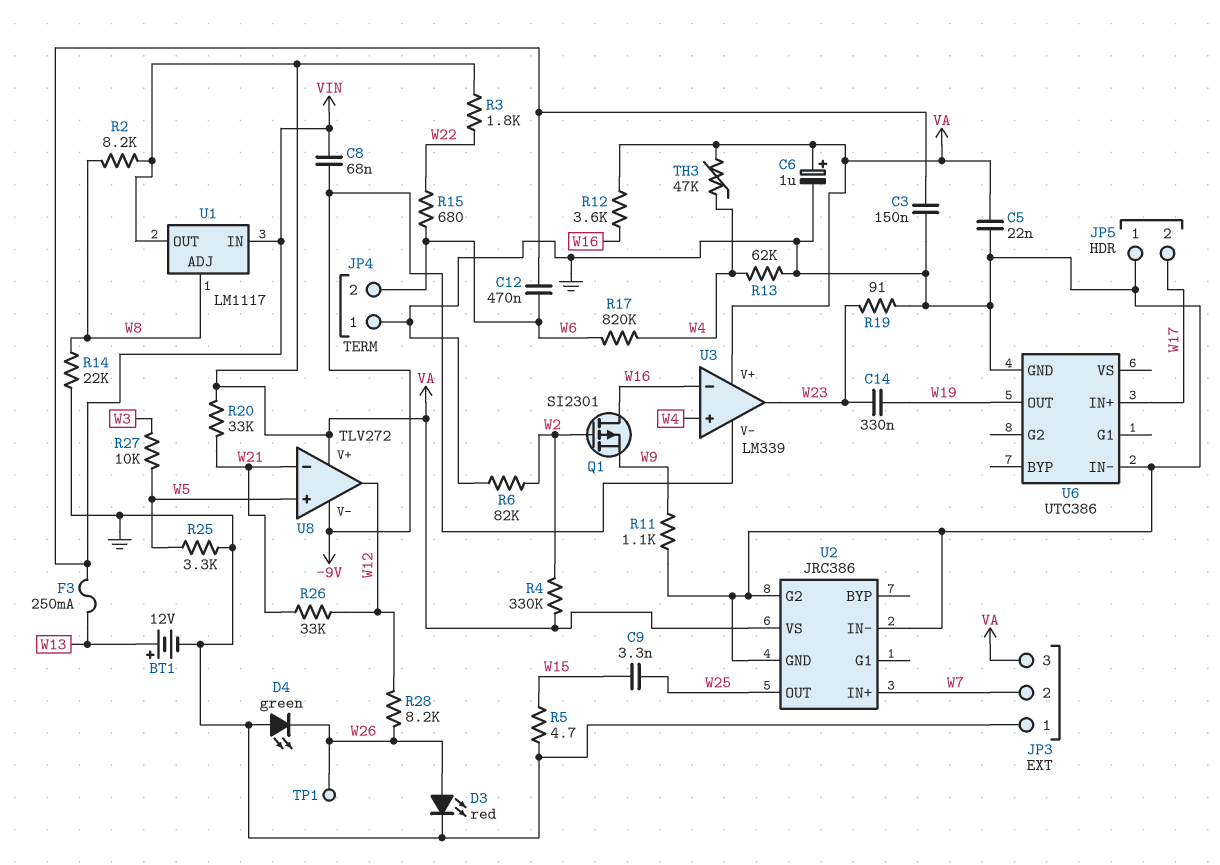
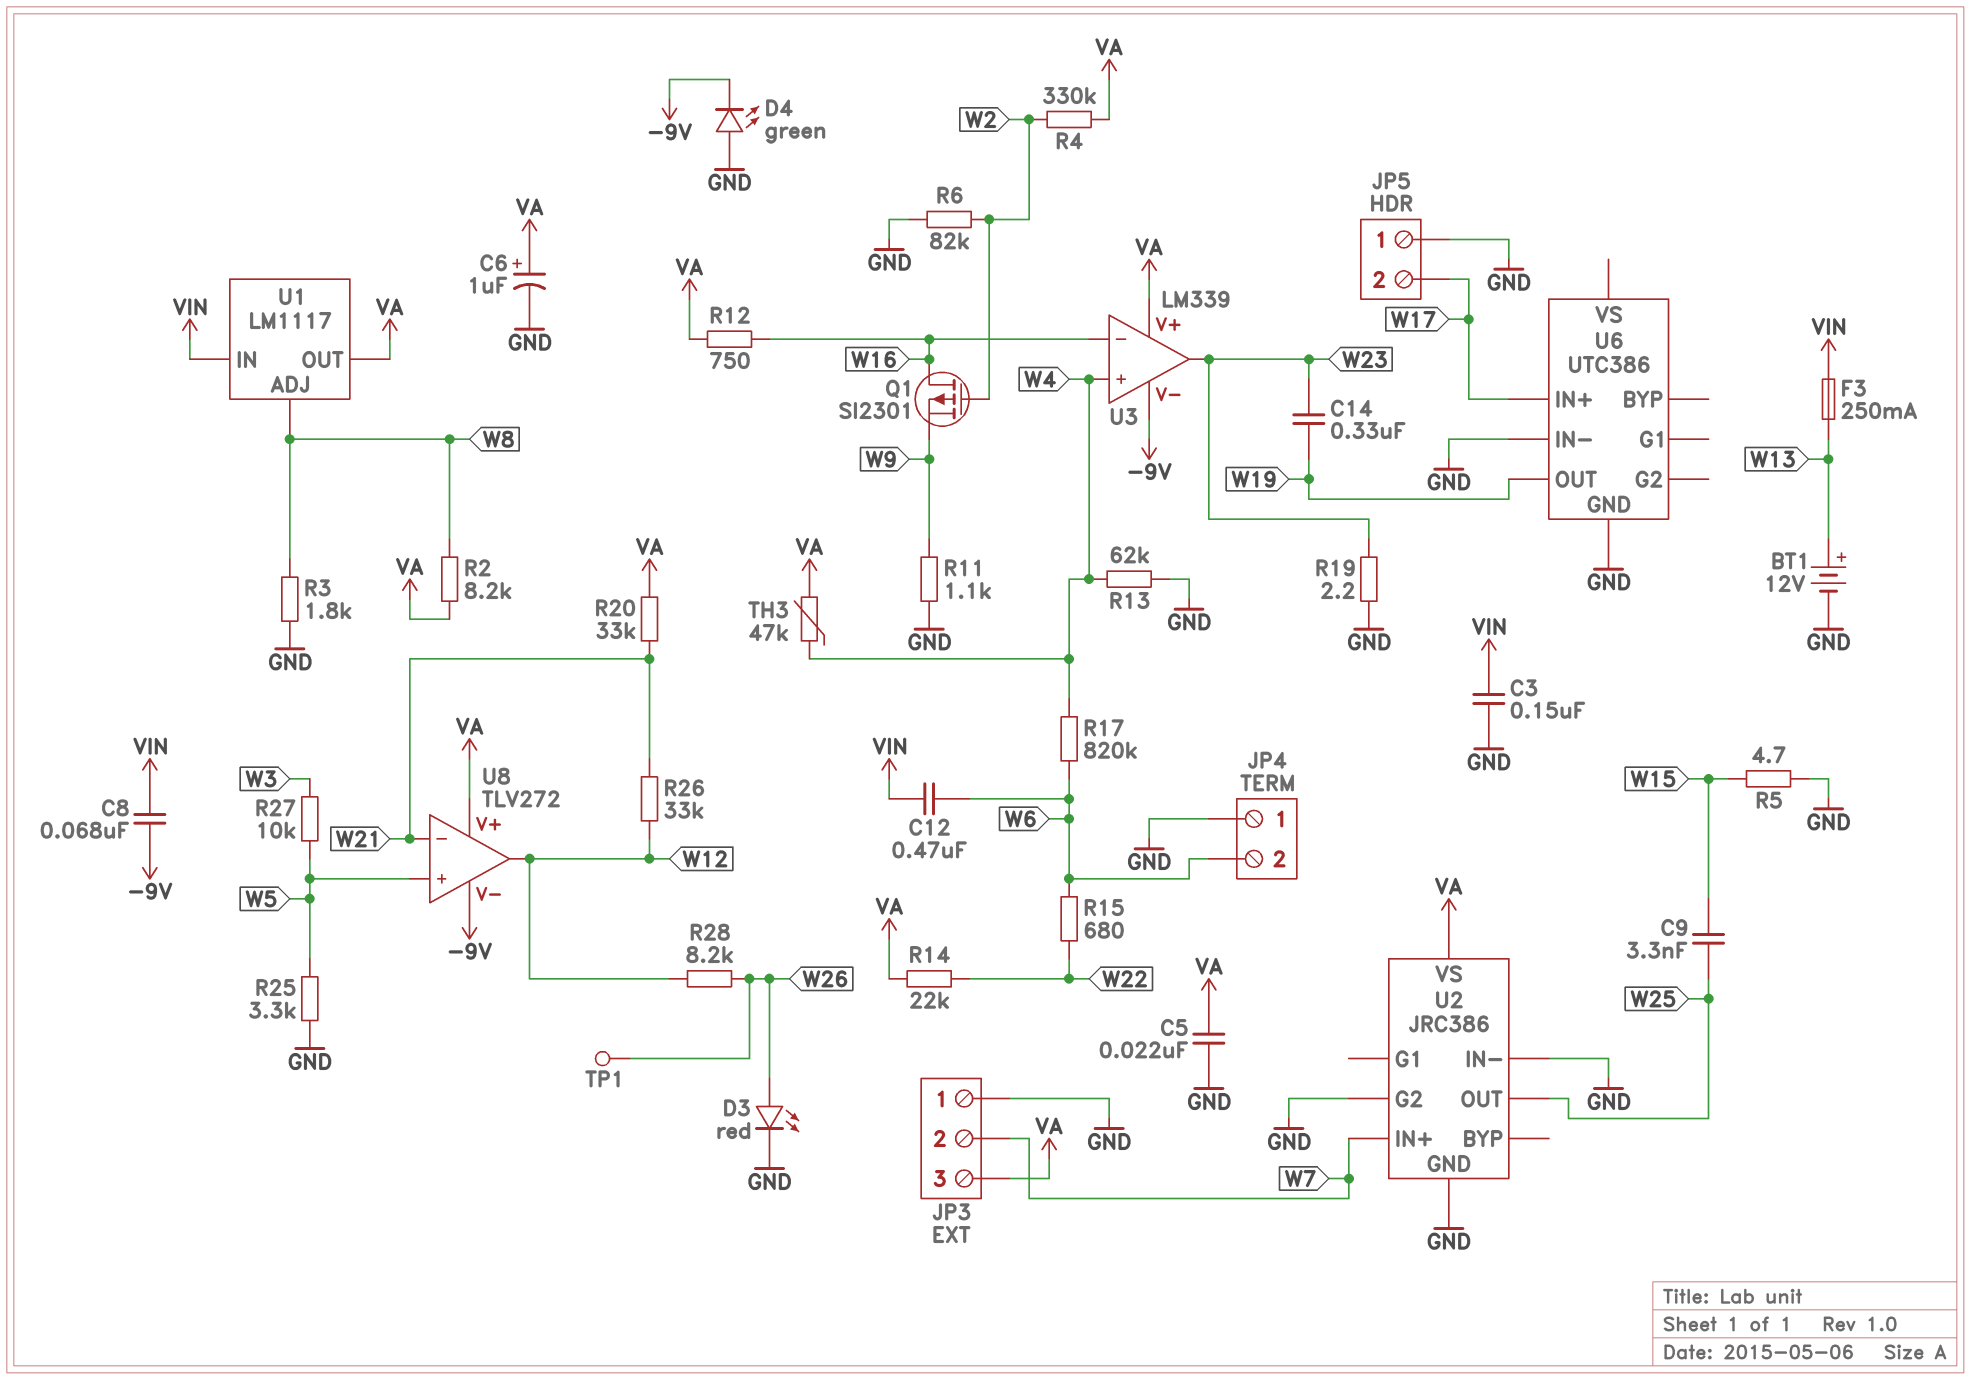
D4: LED green (A GND, K W26) -> LED green (A GND, K -9V)
R3: 1.8k (VA, W22) -> 1.8k (GND, W8)
R12: 3.6k (VA, W16) -> 750 (VA, W16)
R14: 22k (GND, W8) -> 22k (VA, W22)
R19: 91 (GND, W23) -> 2.2 (GND, W23)

